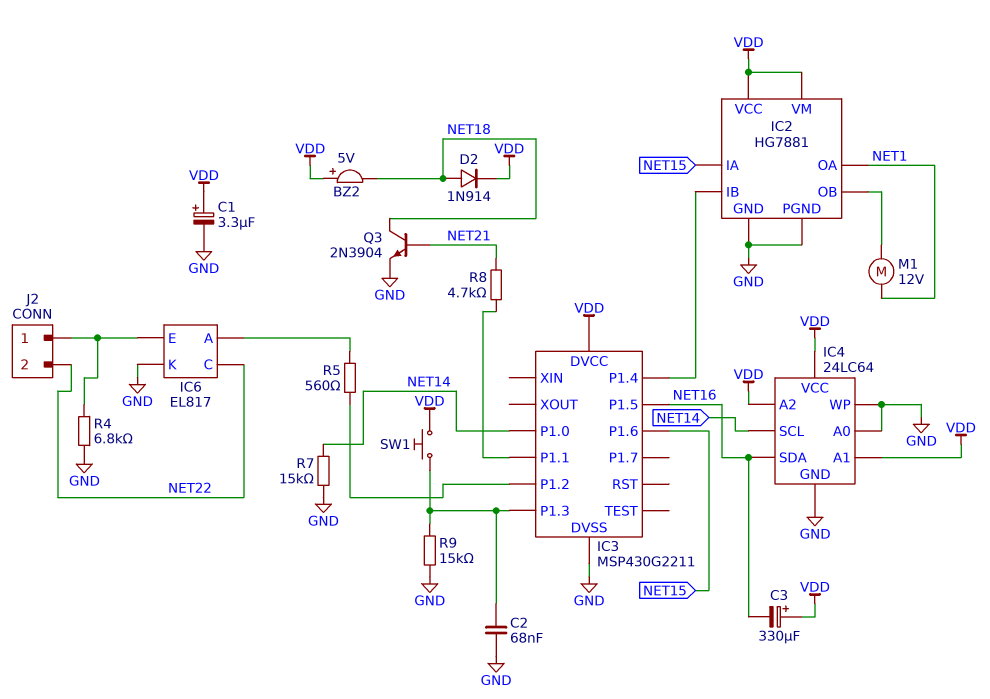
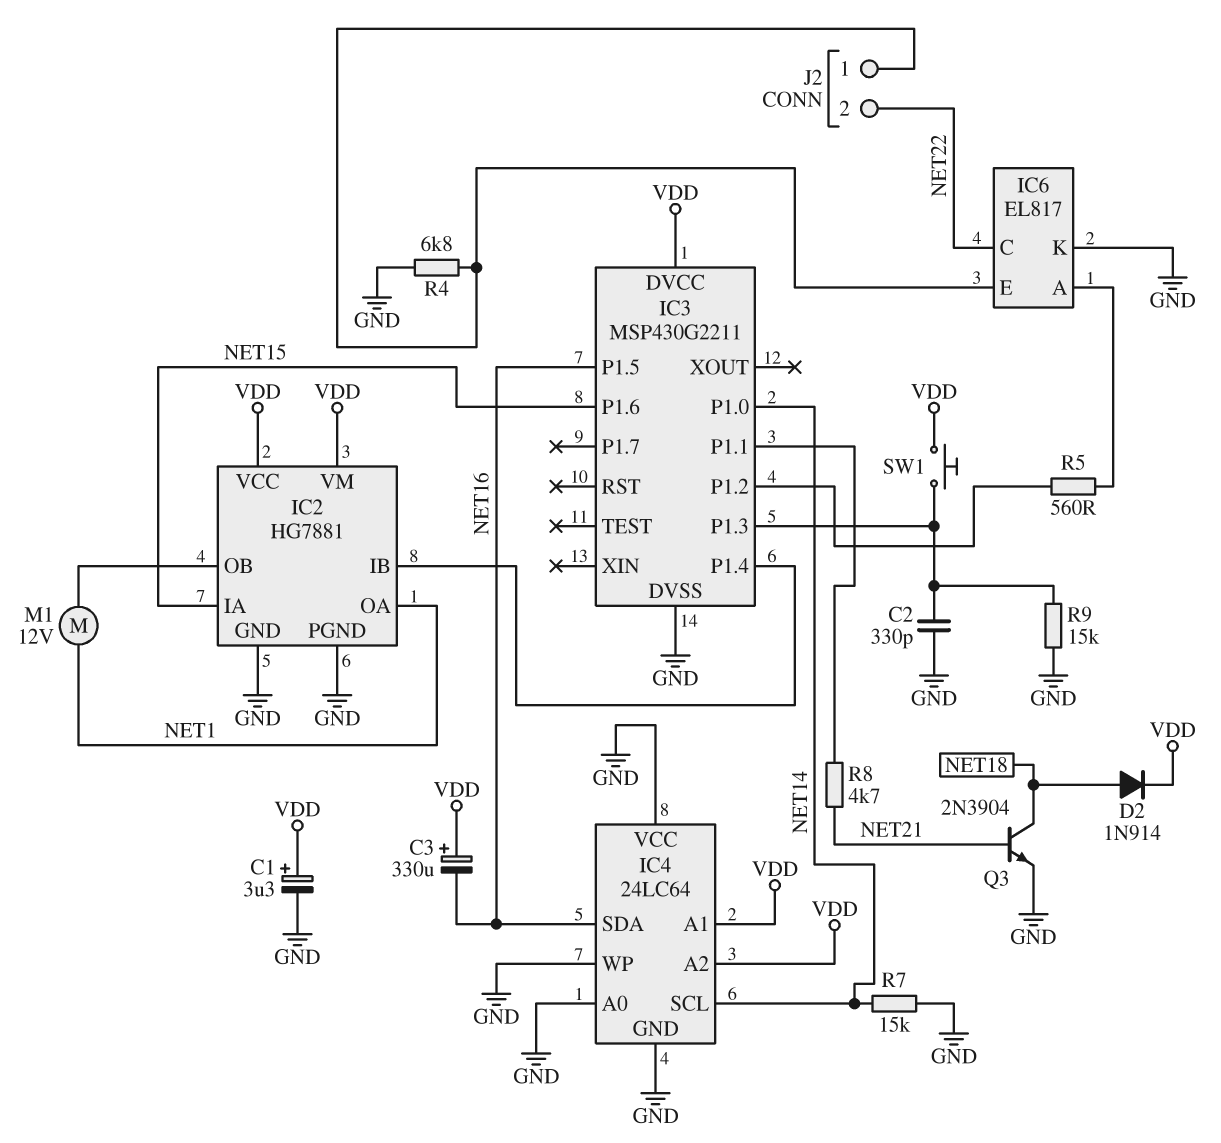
BZ2: buzzer 5V (plus VDD, minus NET18) -> none
C2: 68nF (GND, IC3/P1.3) -> 330pF (GND, IC3/P1.3)
IC4 pin VCC: VDD -> GND

